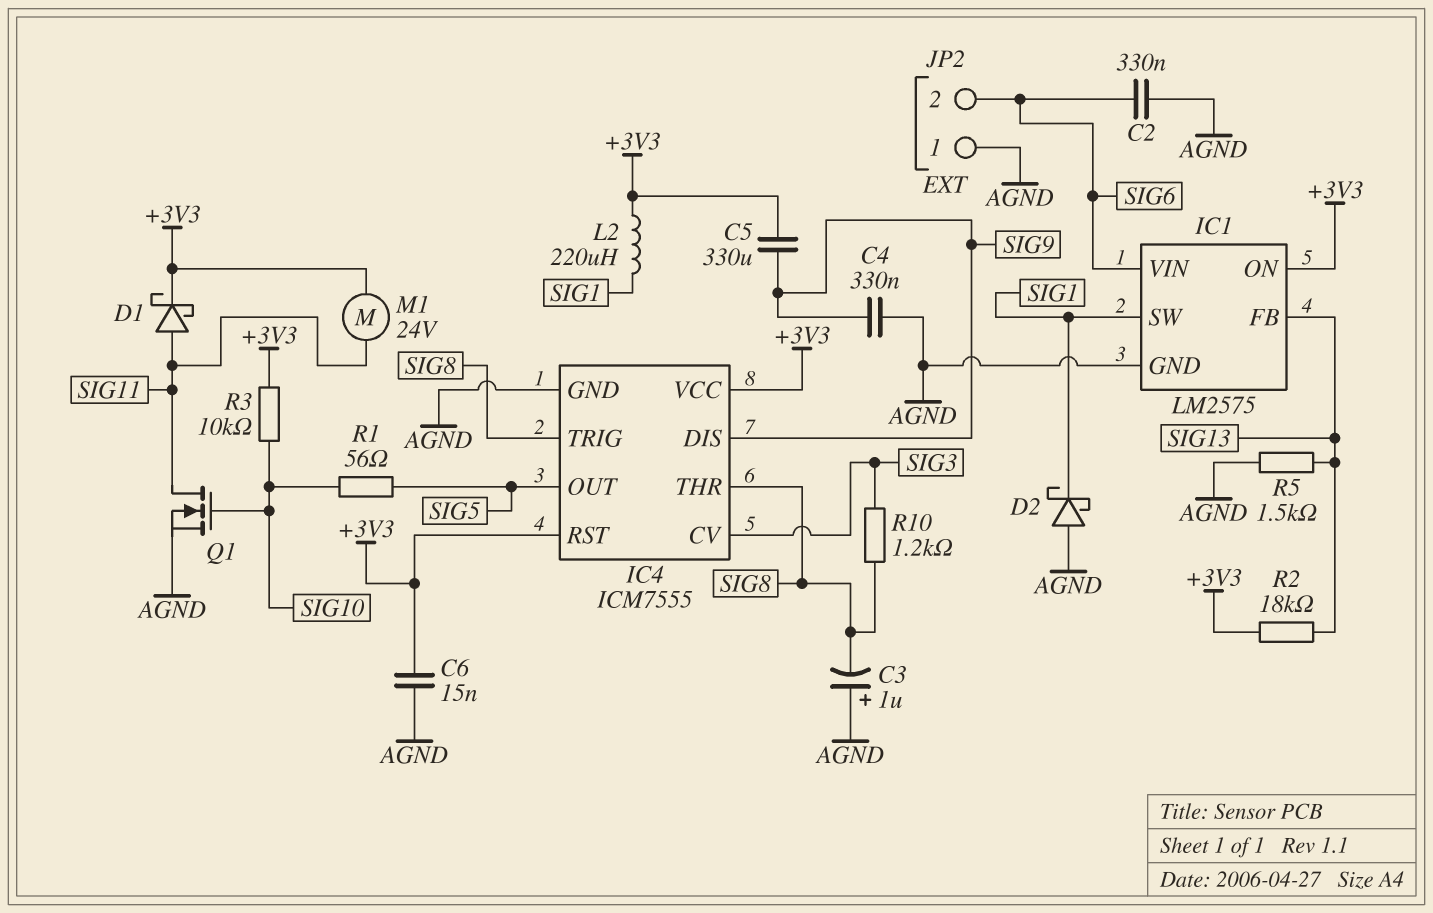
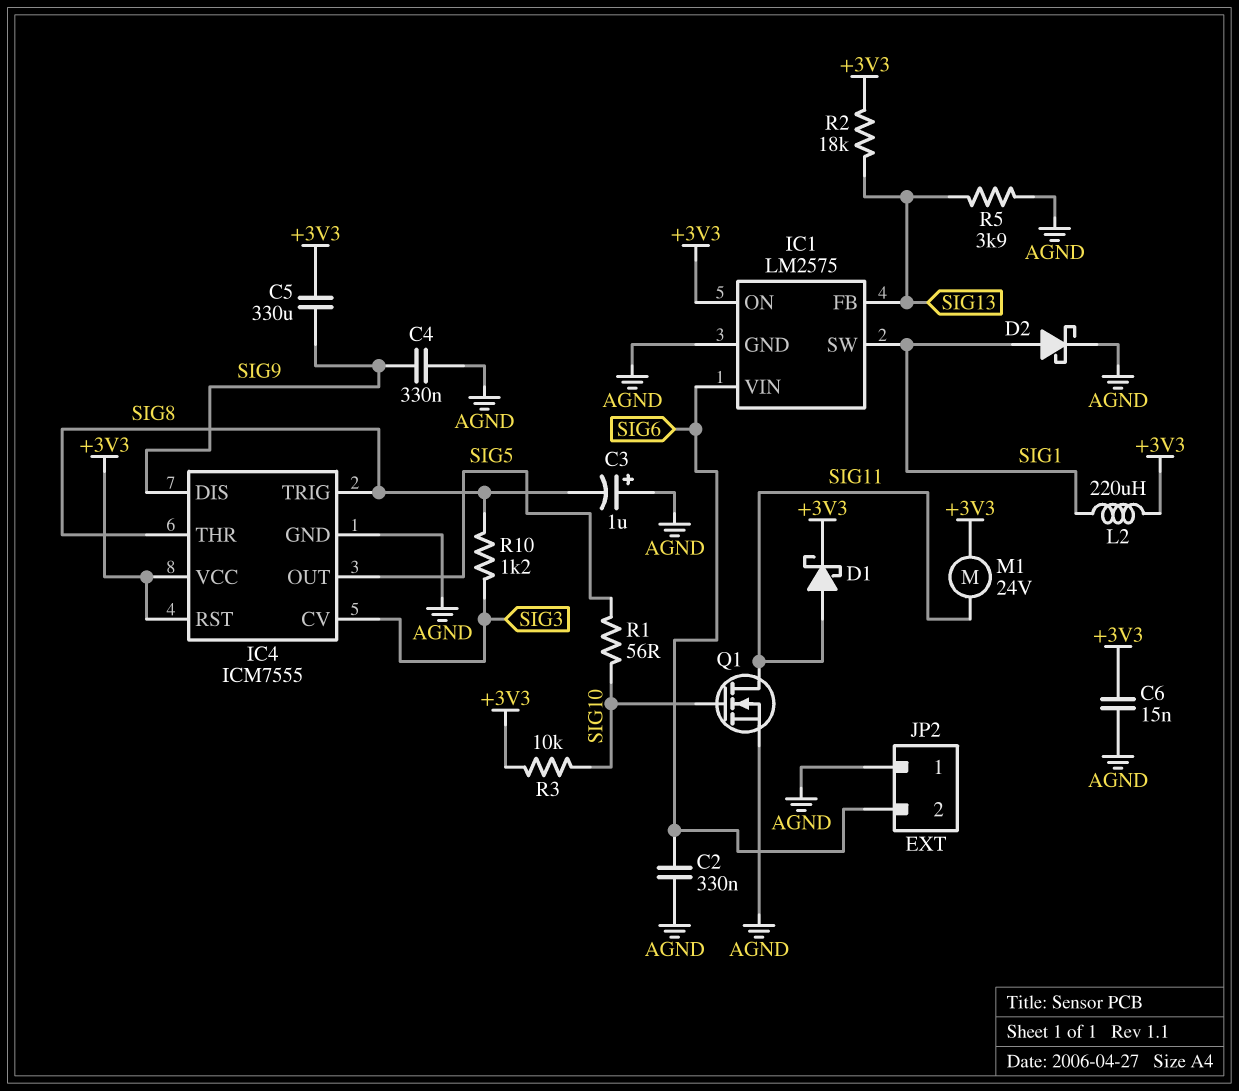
D2: schottky (A AGND, K SIG1) -> schottky (A SIG1, K AGND)
R5: 1.5k (AGND, SIG13) -> 3.9k (AGND, SIG13)

